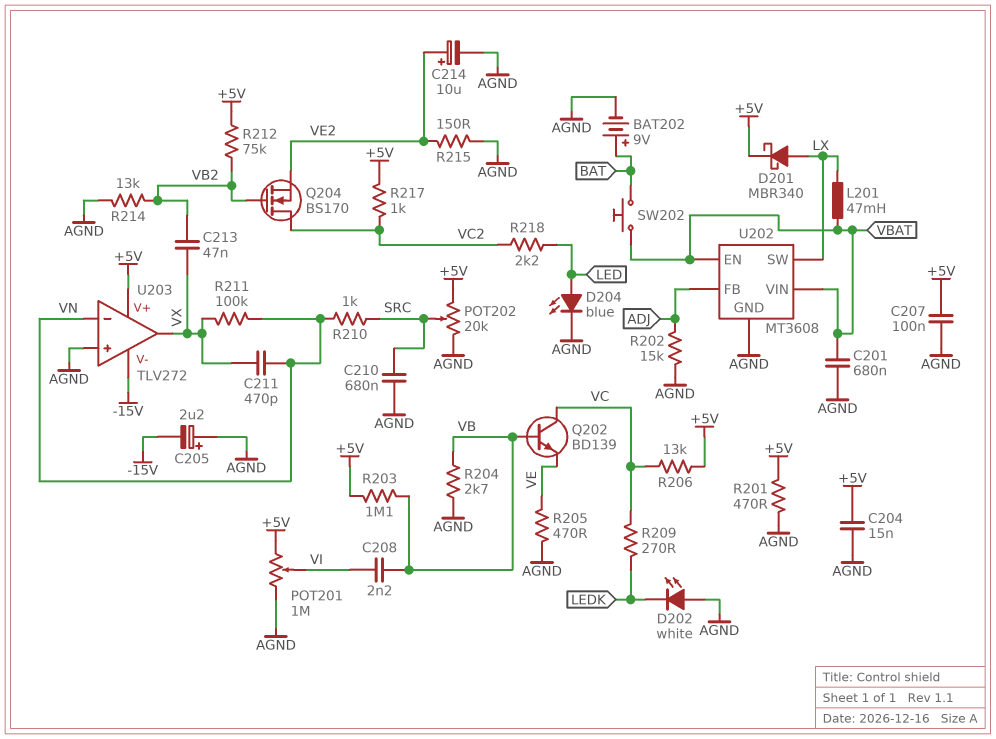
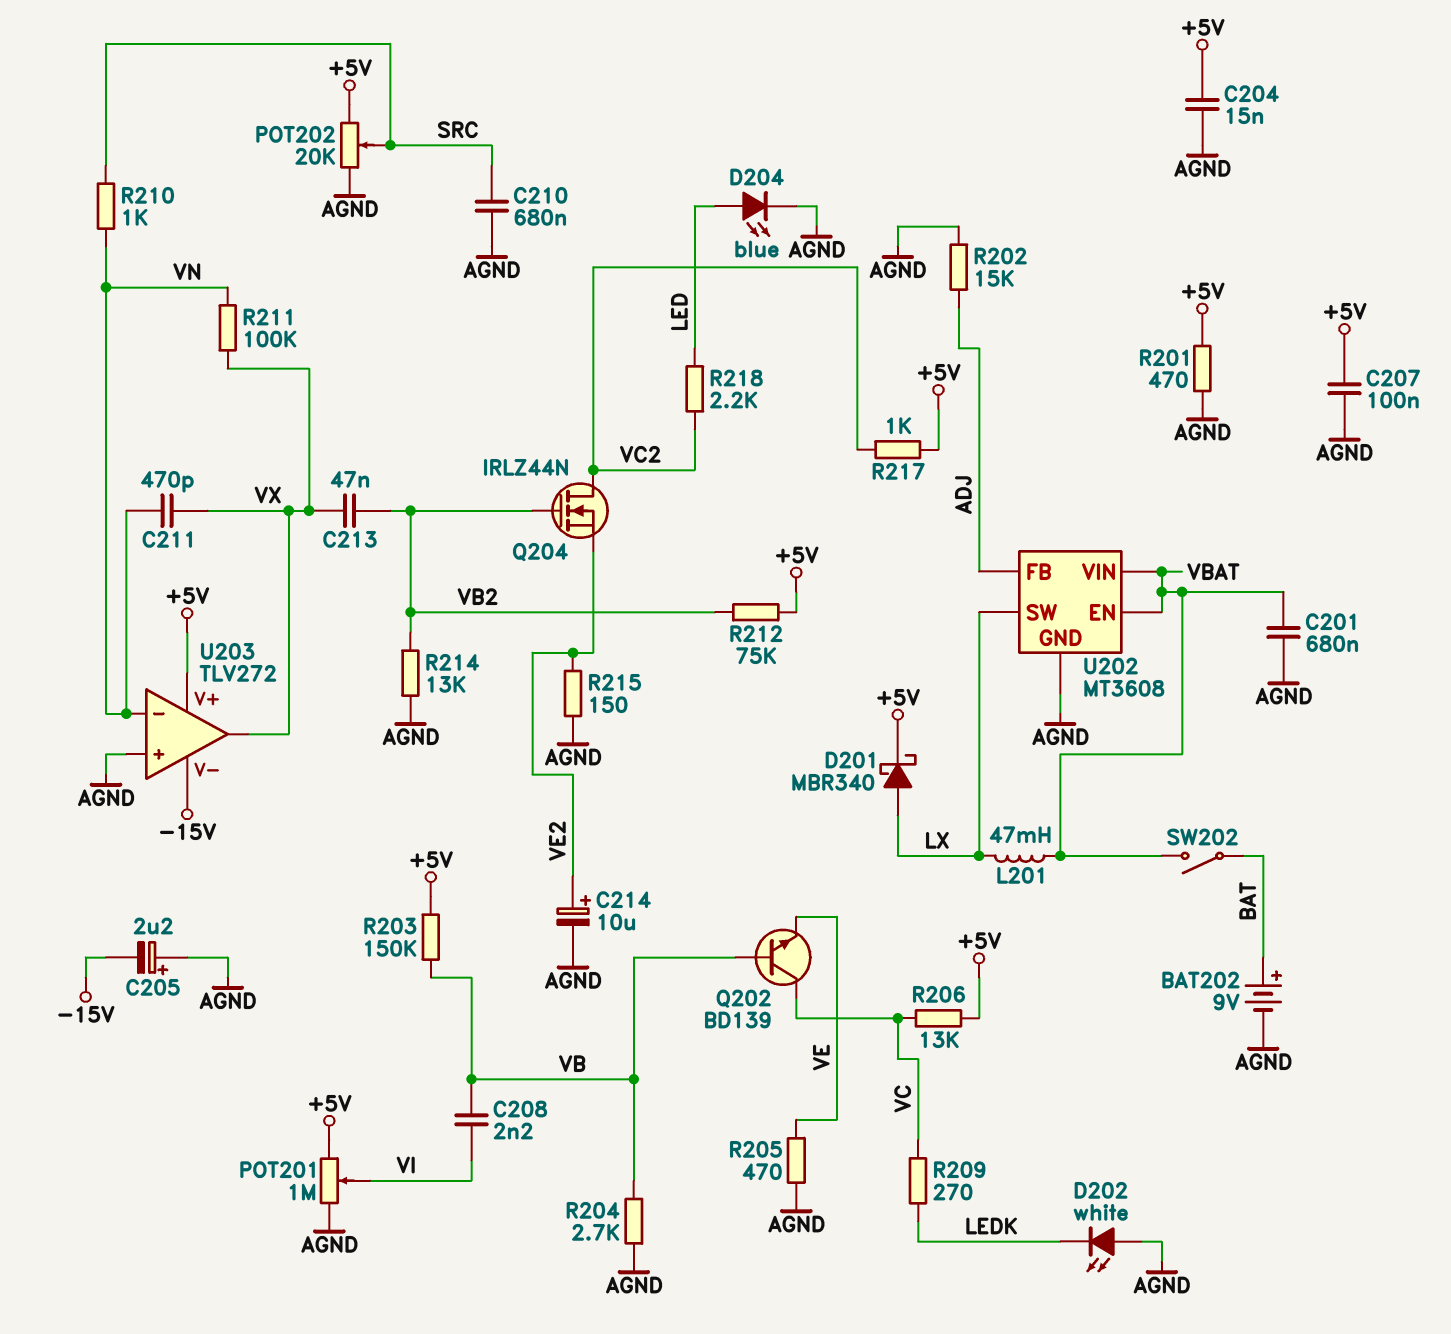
Q204: NMOS BS170 (G VB2, D VC2, S VE2) -> NMOS IRLZ44N (G VB2, D VC2, S VE2)
R203: 1.1M (+5V, VB) -> 150k (+5V, VB)
SW202: button (BAT, VBAT) -> switch (BAT, VBAT)

